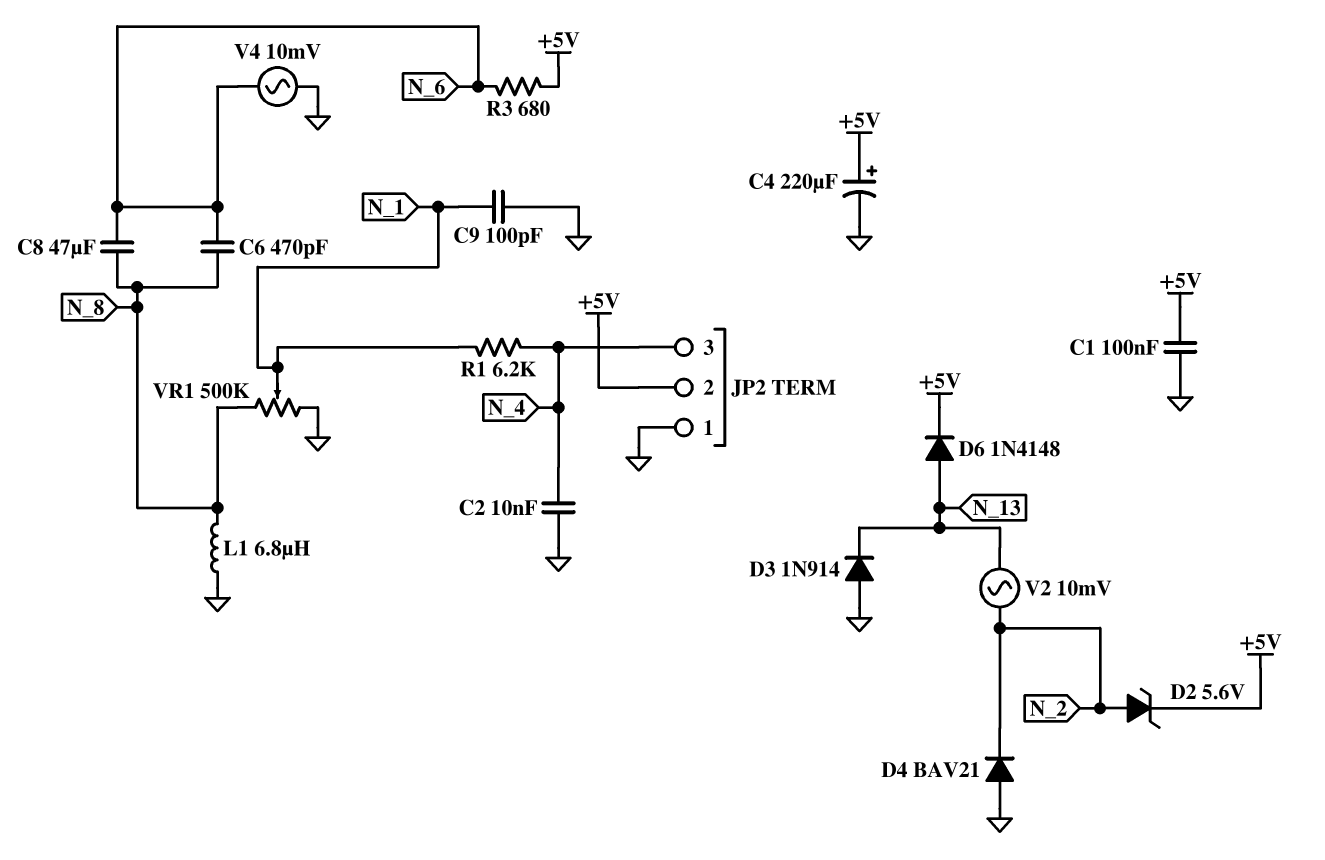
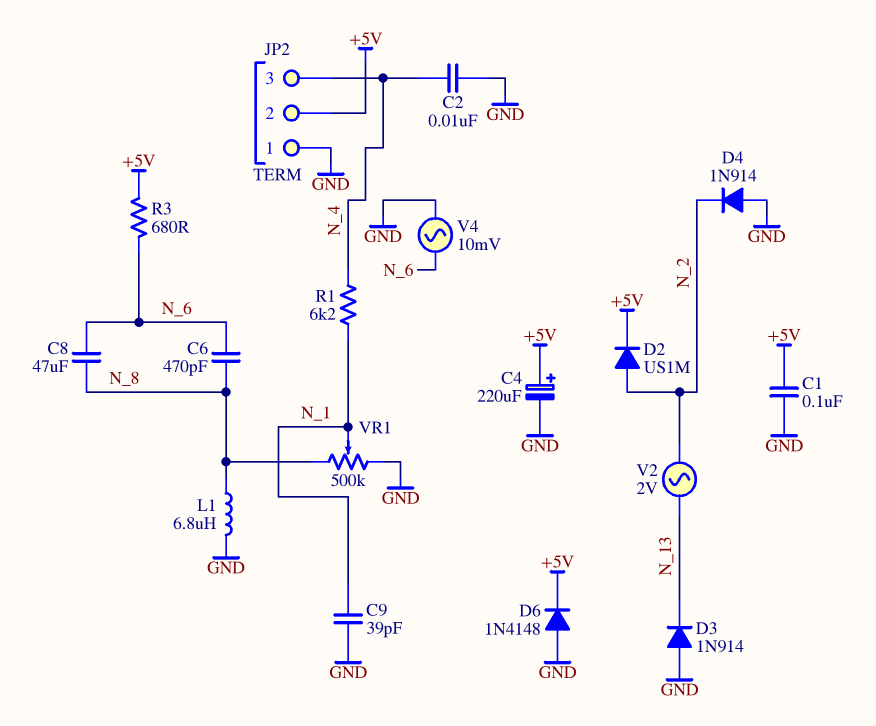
C9: 100pF (GND, N_1) -> 39pF (GND, N_1)
D2: zener 5.6V (A N_2, K +5V) -> diode US1M (A N_2, K +5V)
D4: diode BAV21 (A GND, K N_2) -> diode 1N914 (A GND, K N_2)
D6: diode 1N4148 (A N_13, K +5V) -> diode 1N4148 (A GND, K +5V)
V2: AC 10mV (N_2, N_13) -> AC 2V (N_2, N_13)

